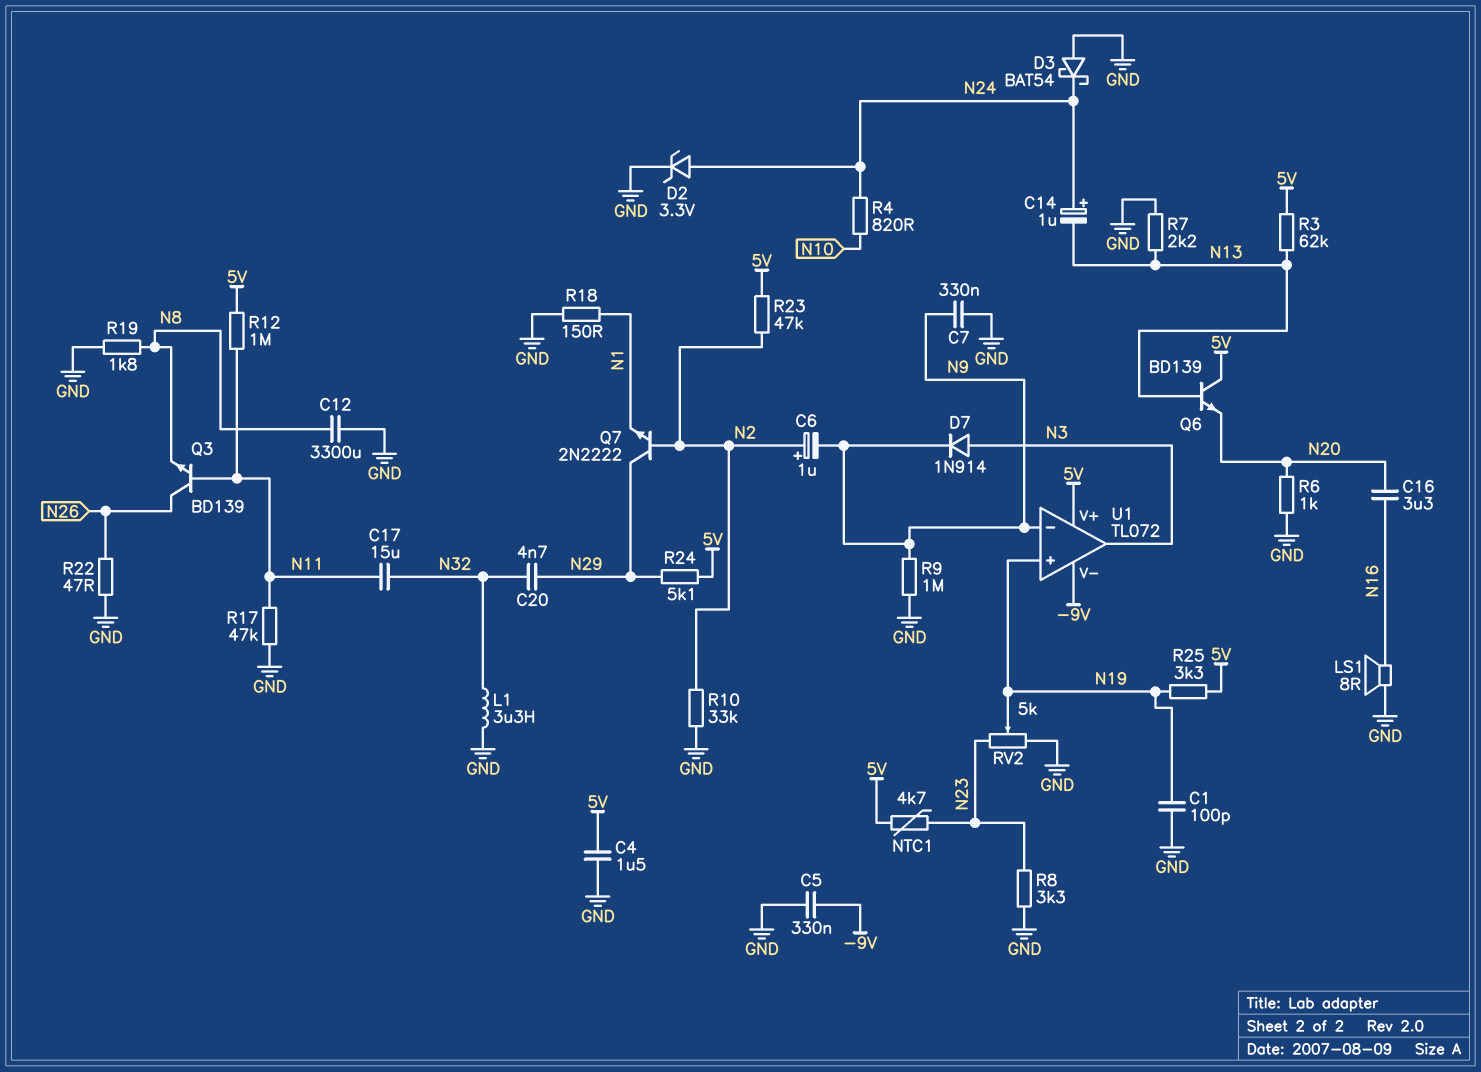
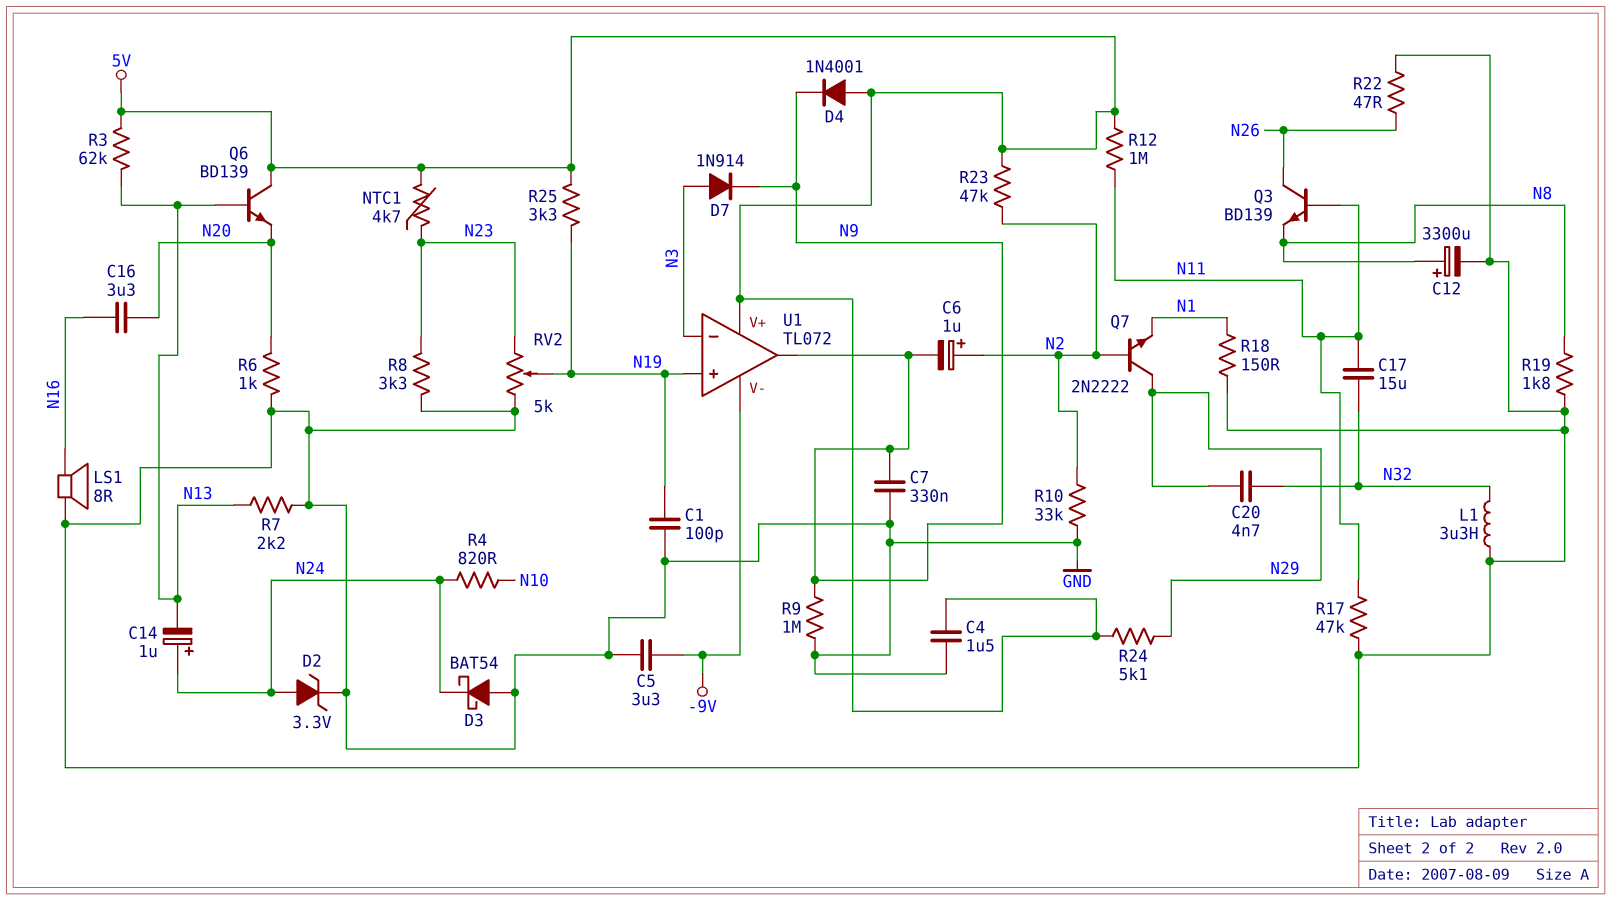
C5: 330nF (-9V, GND) -> 3.3uF (-9V, GND)
C12: 3300uF (GND, N8) -> 3300uF (plus N8, minus GND)
D4: none -> diode 1N4001 (A 5V, K N9)
U1 pin in-: N9 -> N3
U1 pin out: N3 -> N9

